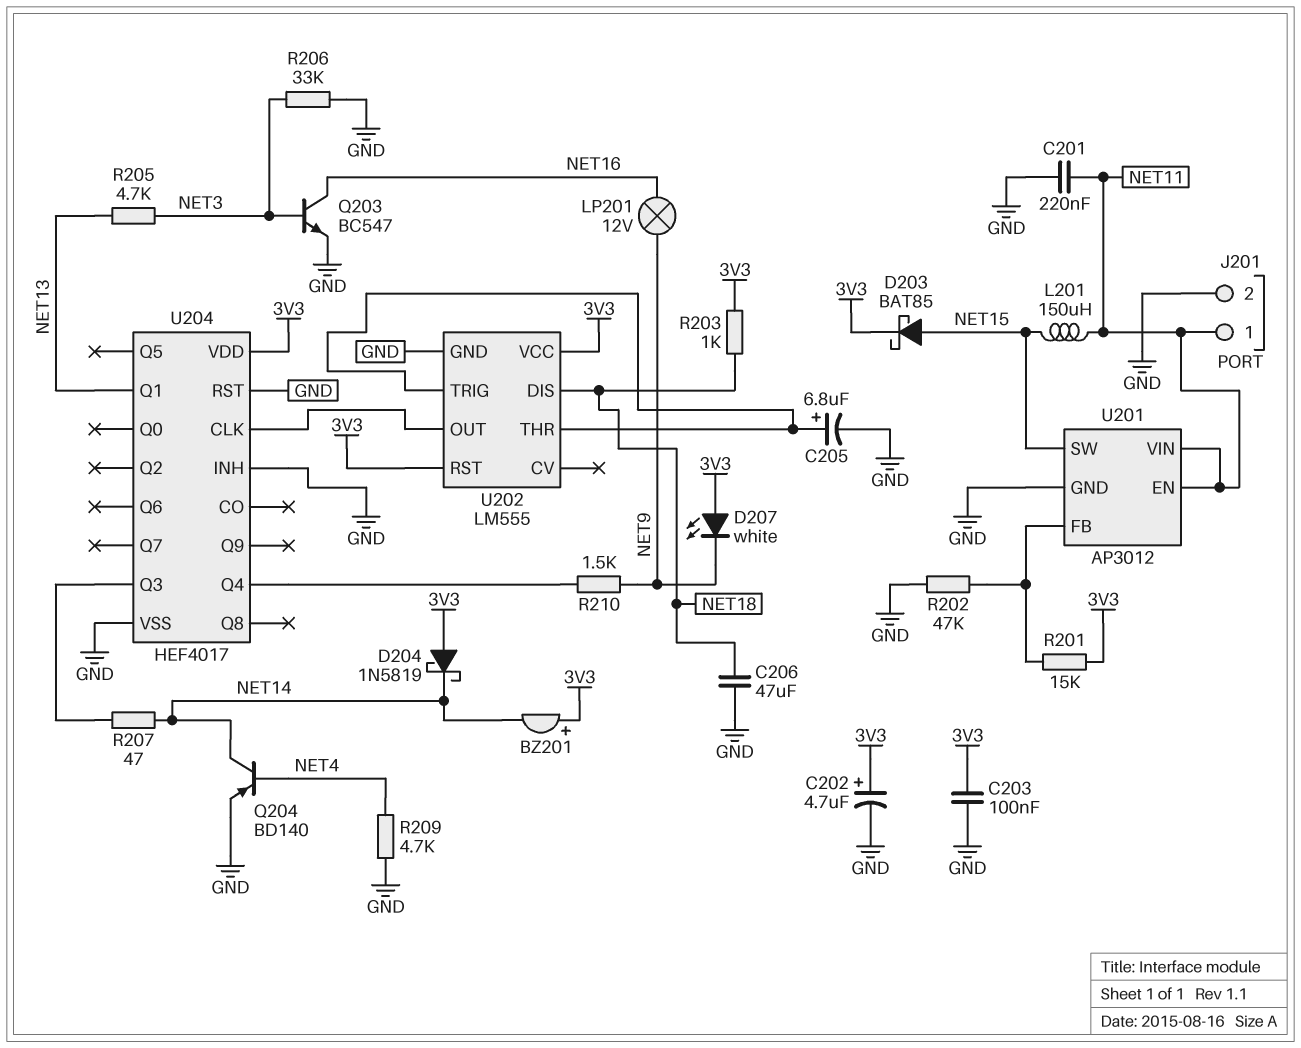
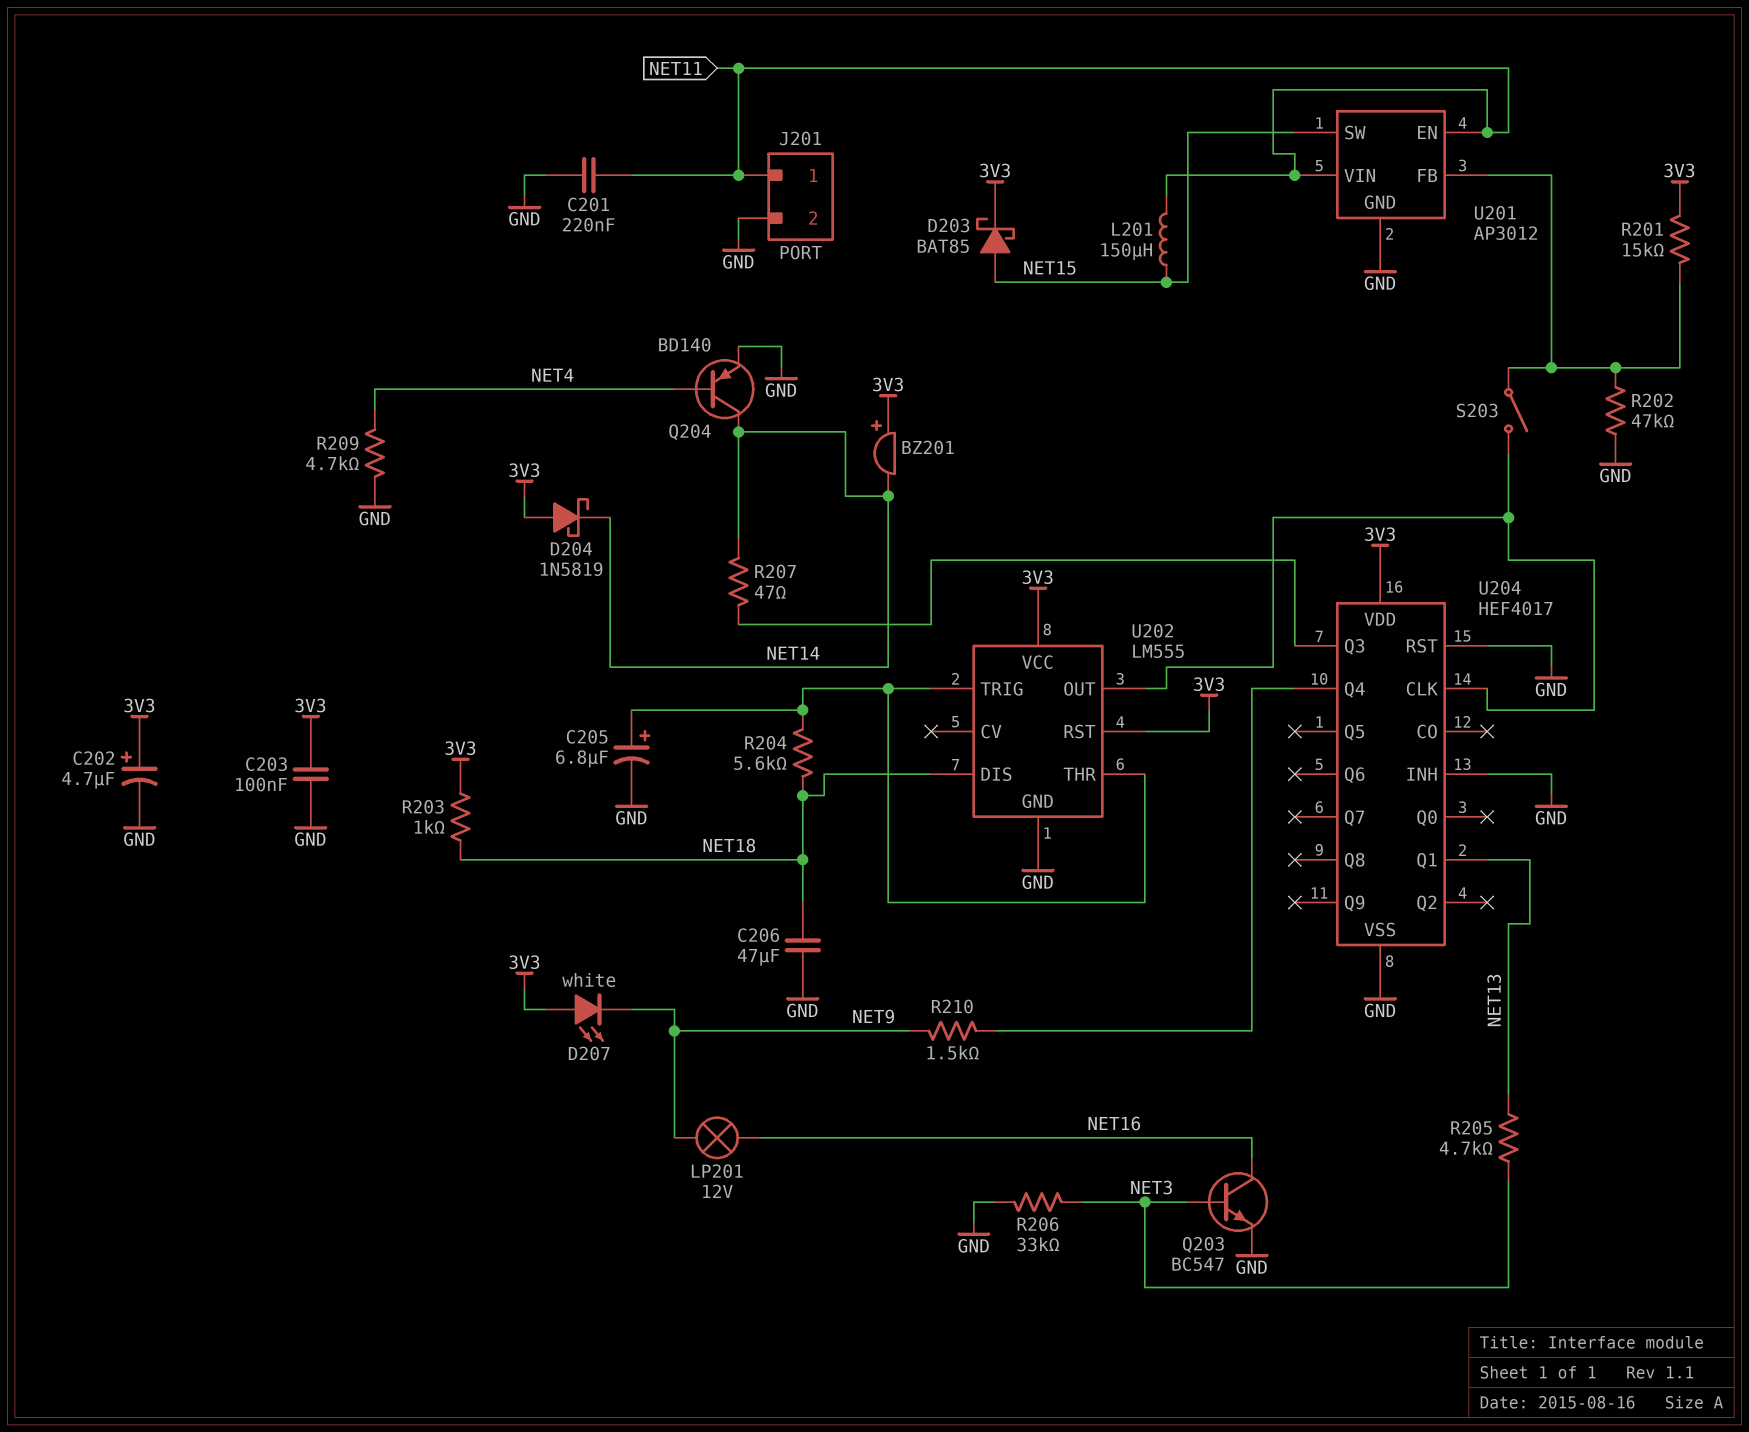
R204: none -> 5.6k (NET18, U202/THR)
S203: none -> switch (U201/FB, U202/OUT)

